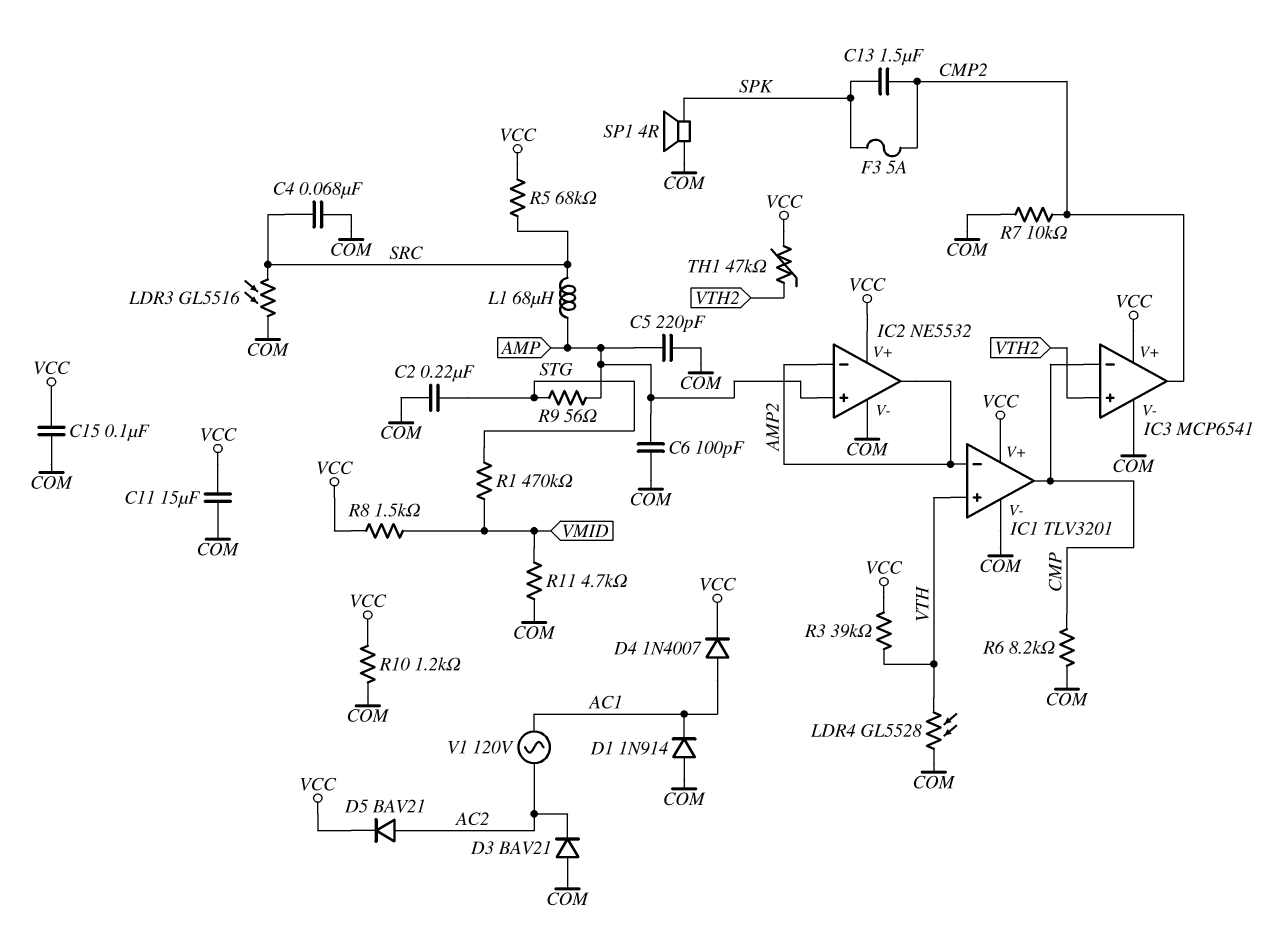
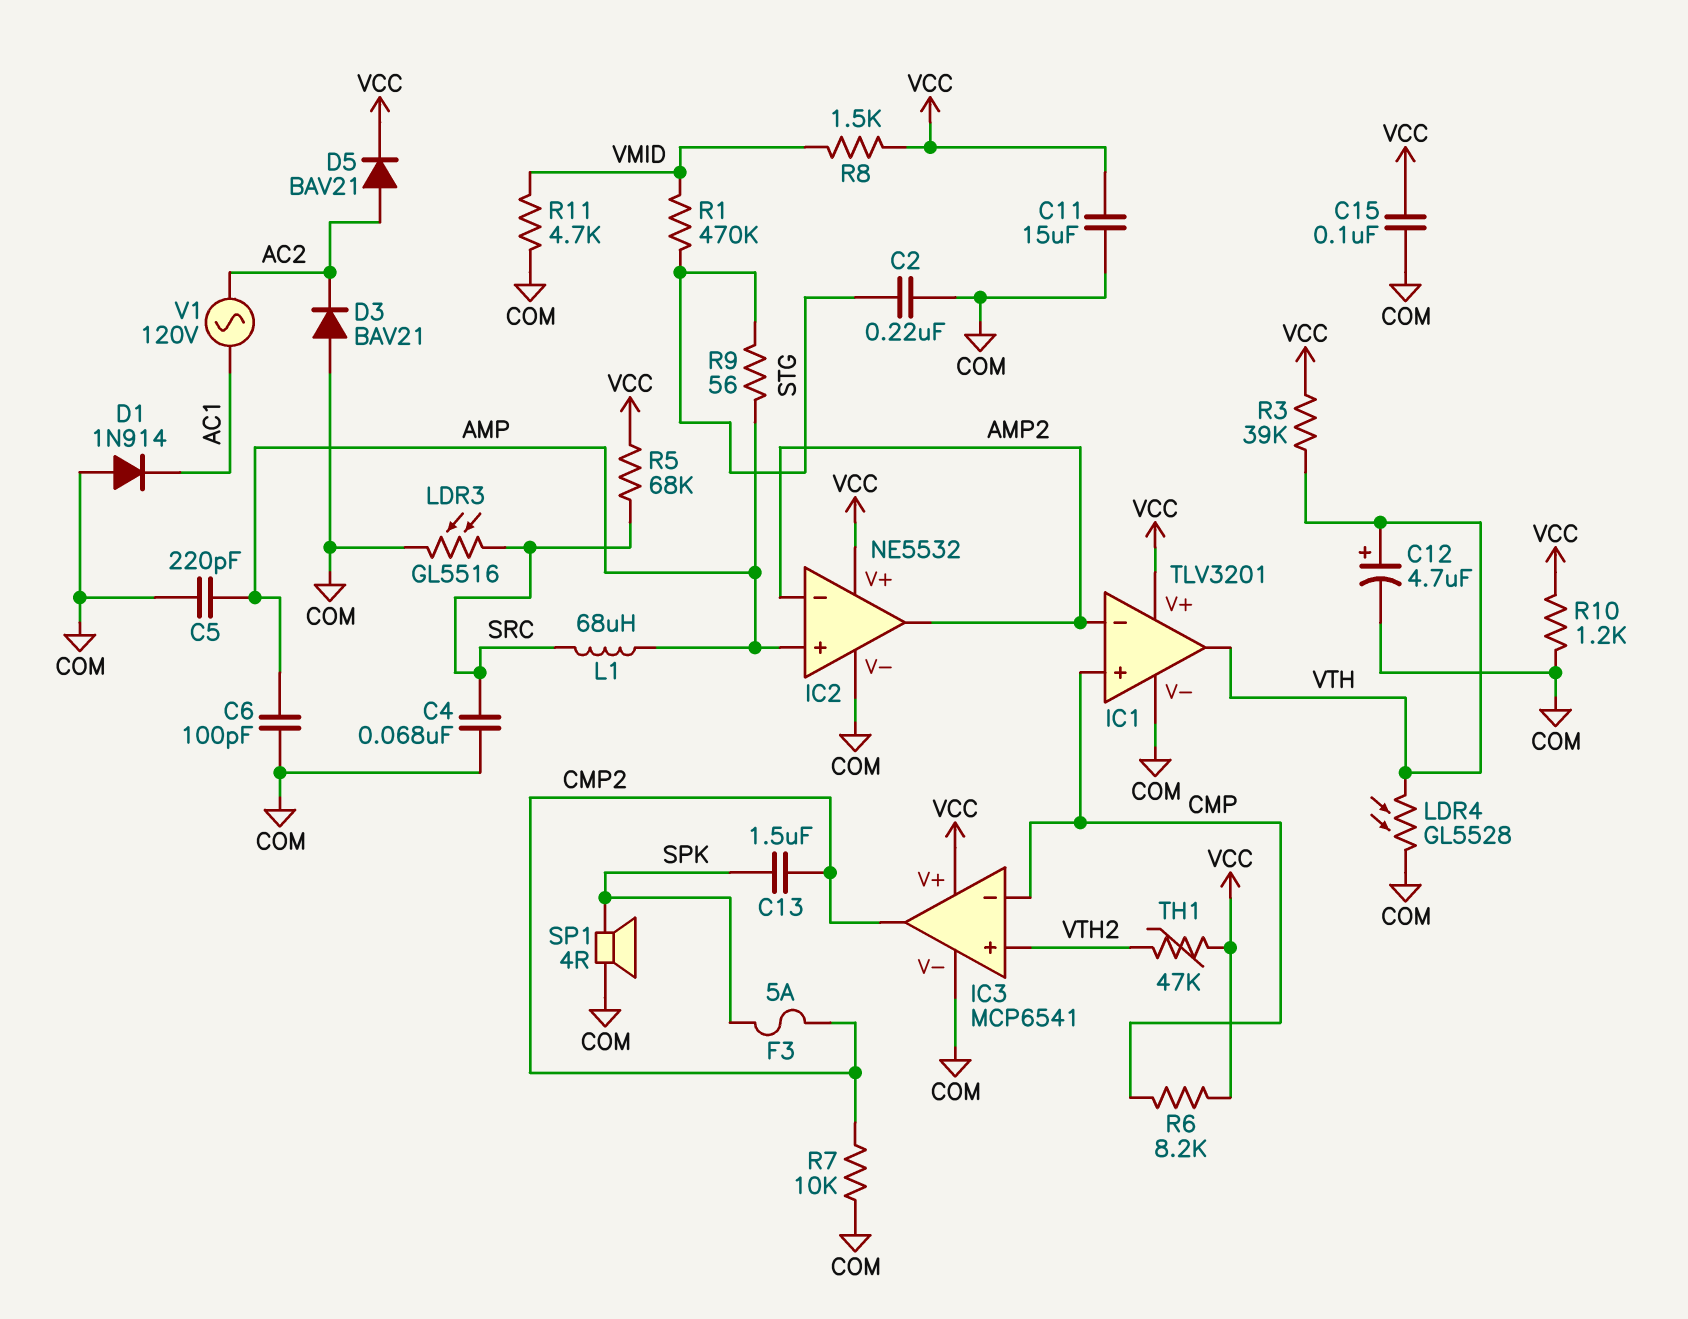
C12: none -> 4.7uF (plus VTH, minus COM)
D4: diode 1N4007 (A AC1, K VCC) -> none
IC1 pin in+: VTH -> CMP
IC1 pin out: CMP -> VTH
R6: 8.2k (CMP, COM) -> 8.2k (CMP, VCC)

